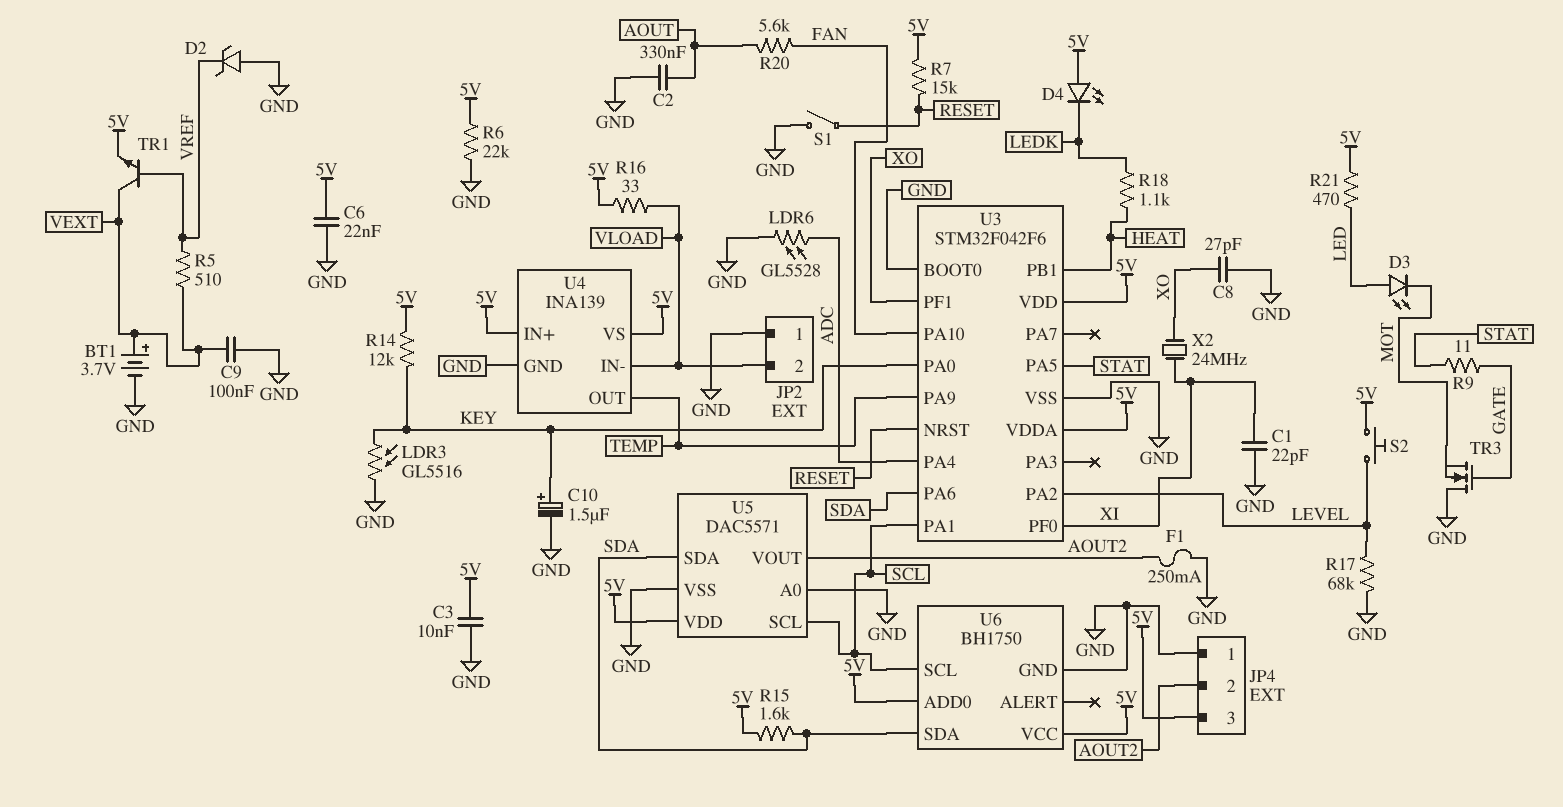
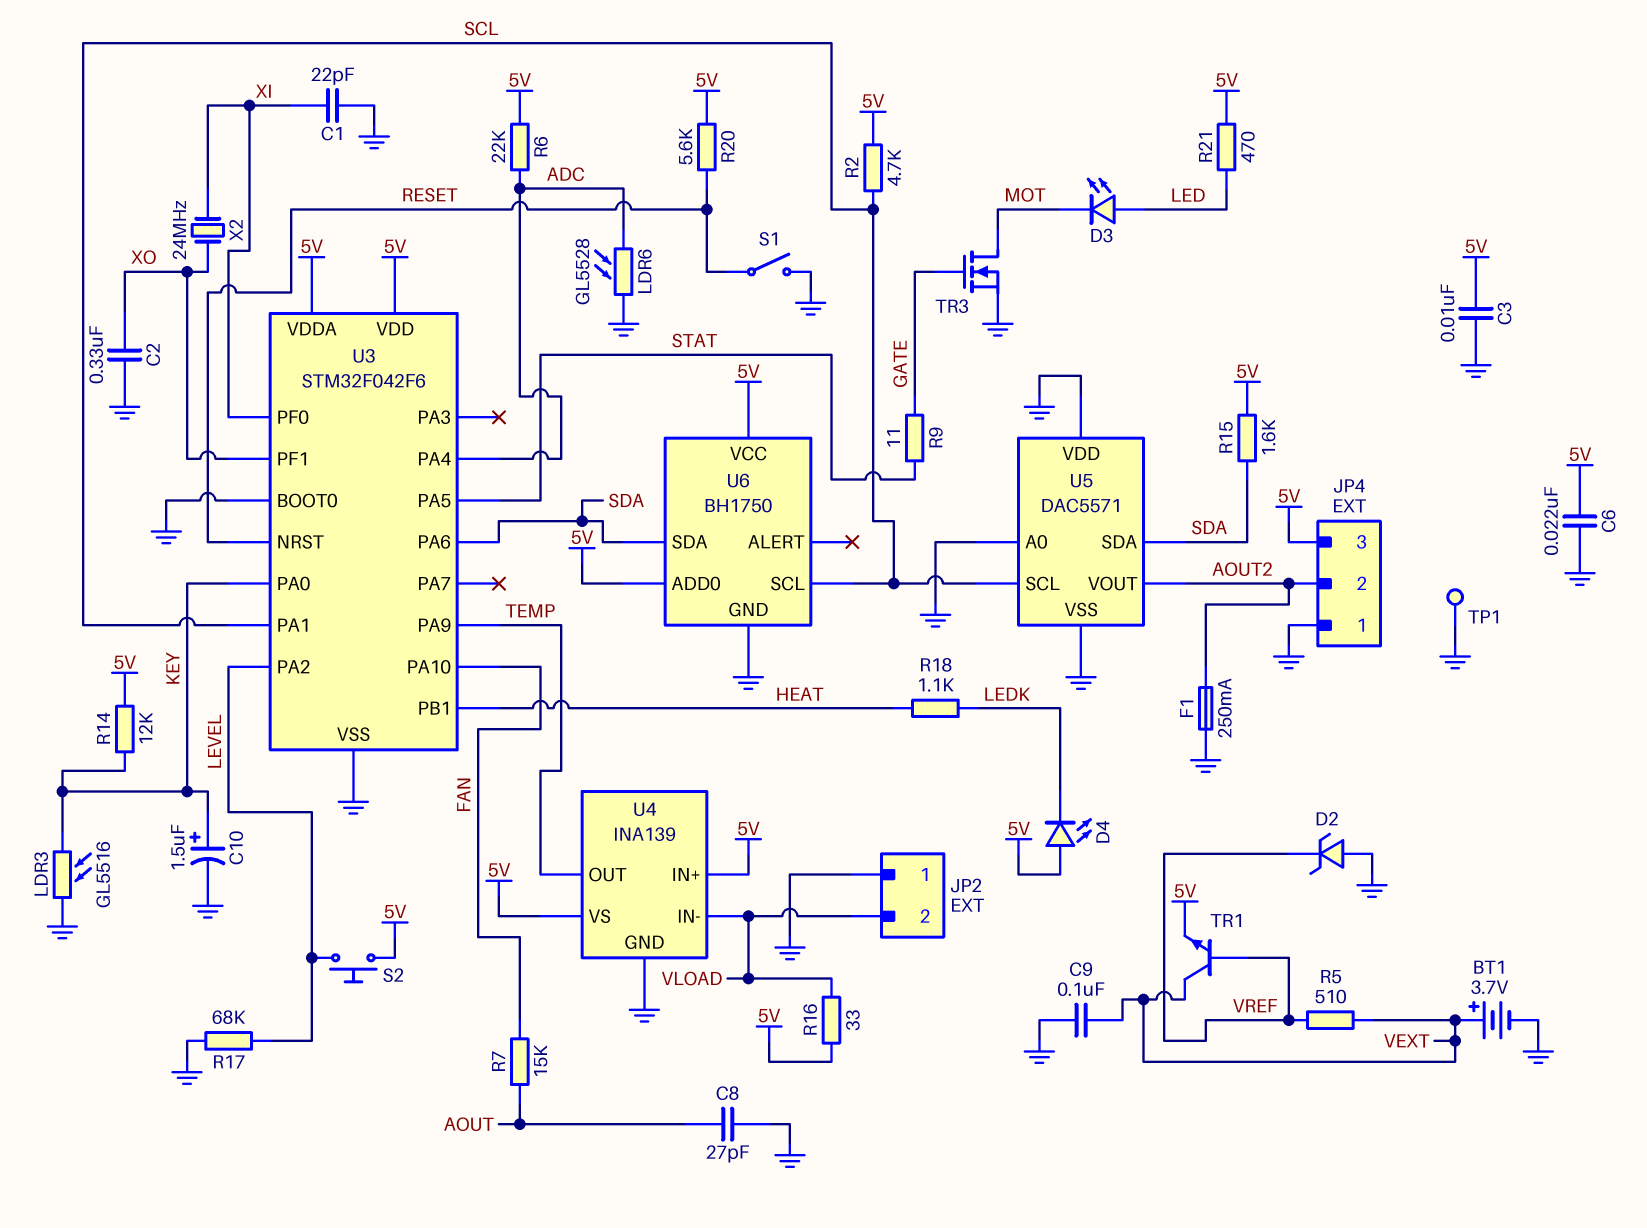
C2: 330nF (AOUT, GND) -> 330nF (GND, XO)
C8: 27pF (GND, XO) -> 27pF (AOUT, GND)
R2: none -> 4.7k (5V, SCL)
R6: 22k (5V, GND) -> 22k (5V, ADC)
R7: 15k (5V, RESET) -> 15k (AOUT, FAN)
R20: 5.6k (AOUT, FAN) -> 5.6k (5V, RESET)
TP1: none -> test point (GND)
TR3: NMOS (G GATE, D GND, S MOT) -> NMOS (G GATE, D MOT, S GND)
U5 pin VDD: 5V -> GND

